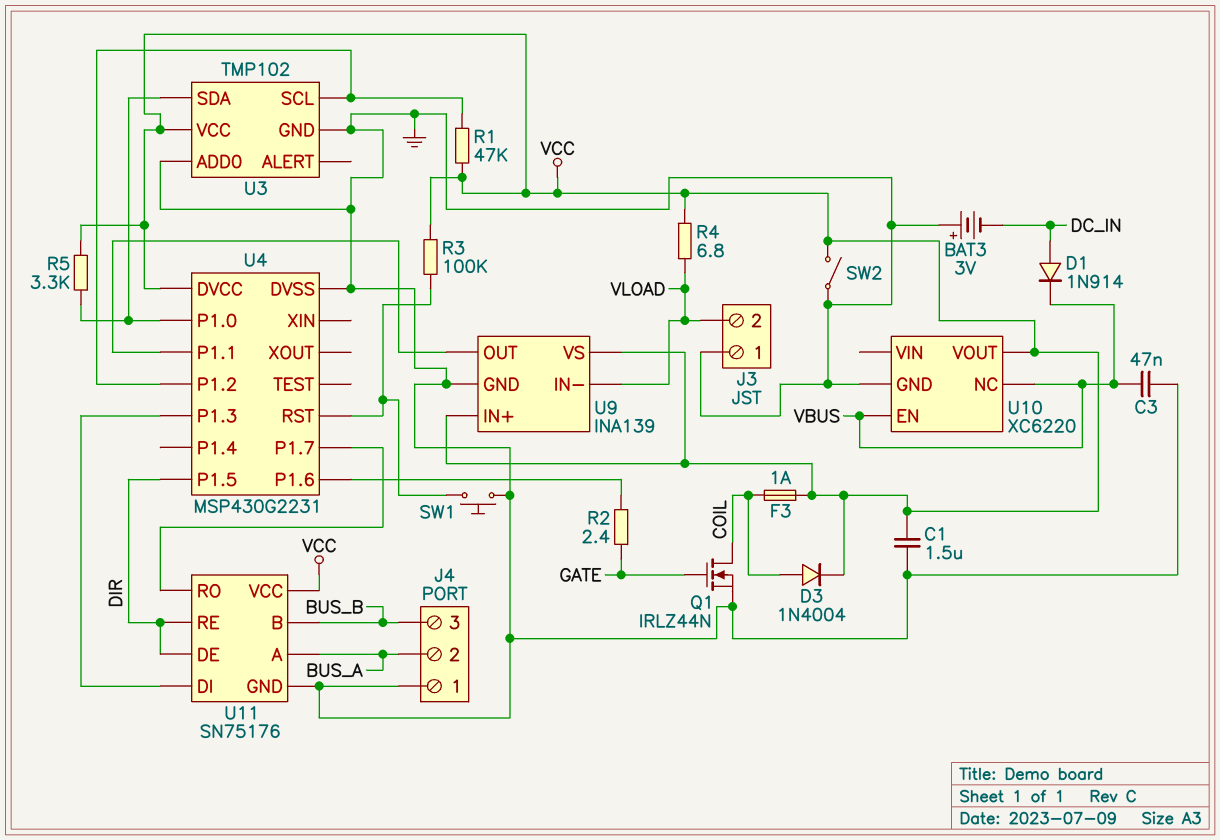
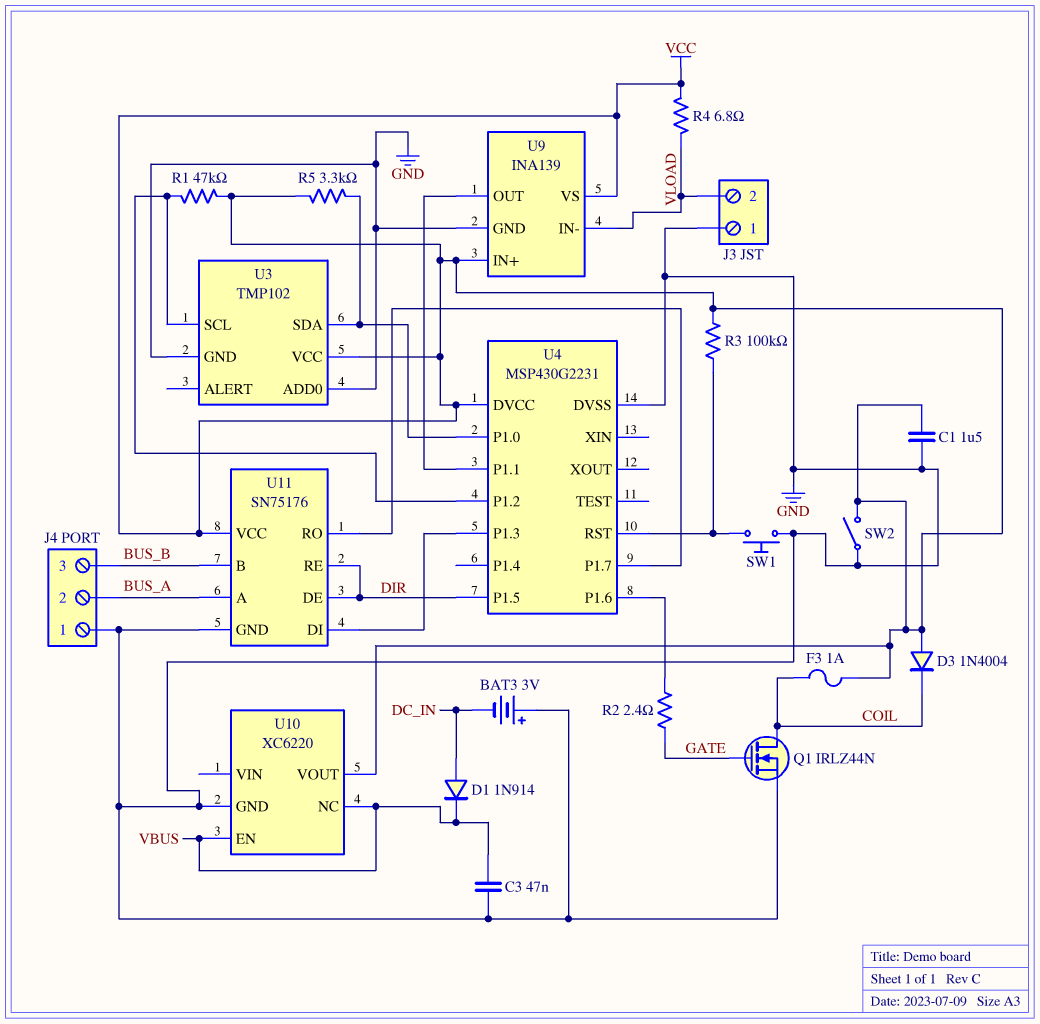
D3: diode 1N4004 (A COIL, K VCC) -> diode 1N4004 (A VCC, K COIL)

